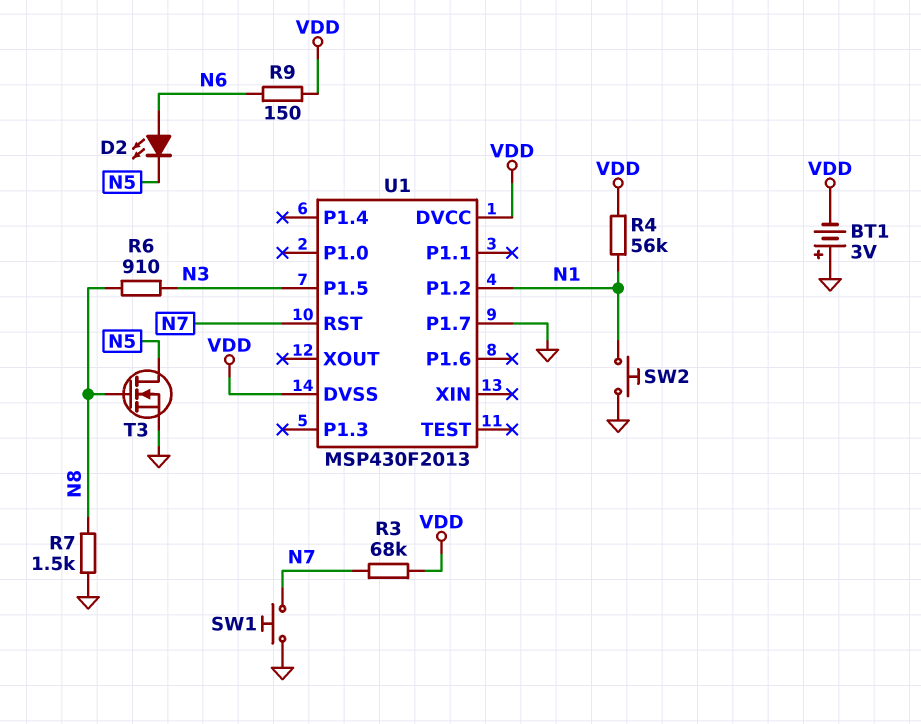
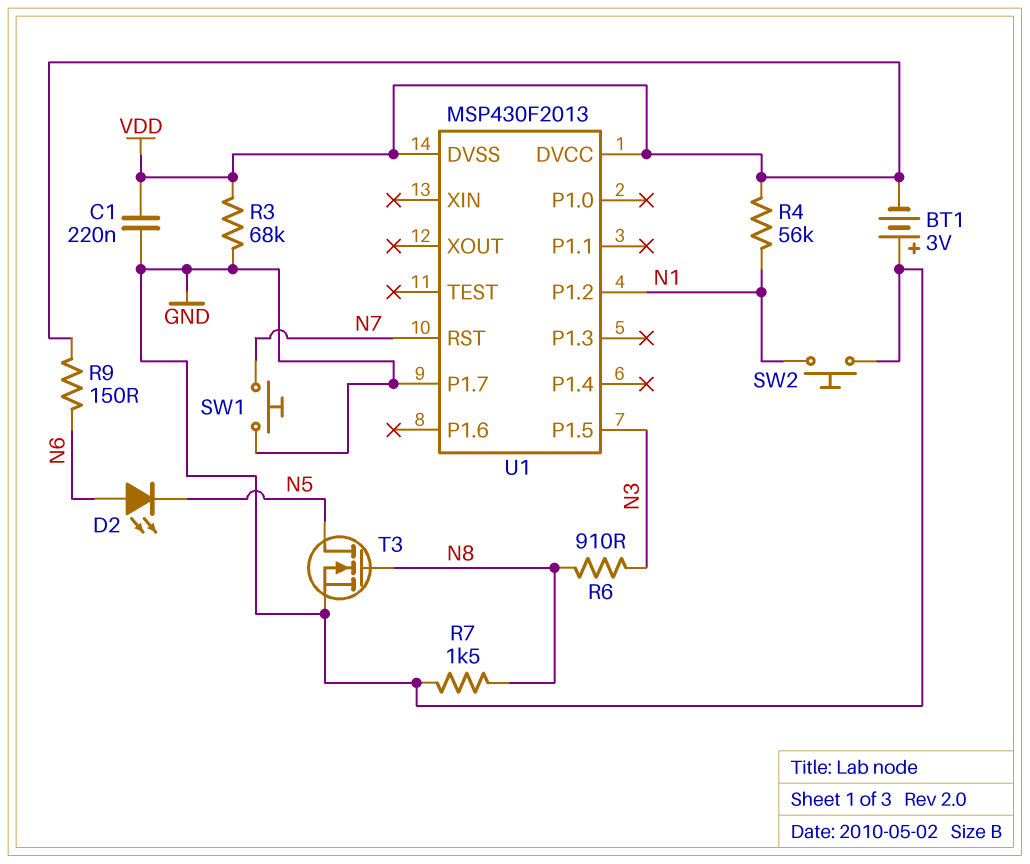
C1: none -> 220nF (GND, VDD)
R3: 68k (N7, VDD) -> 68k (GND, VDD)

